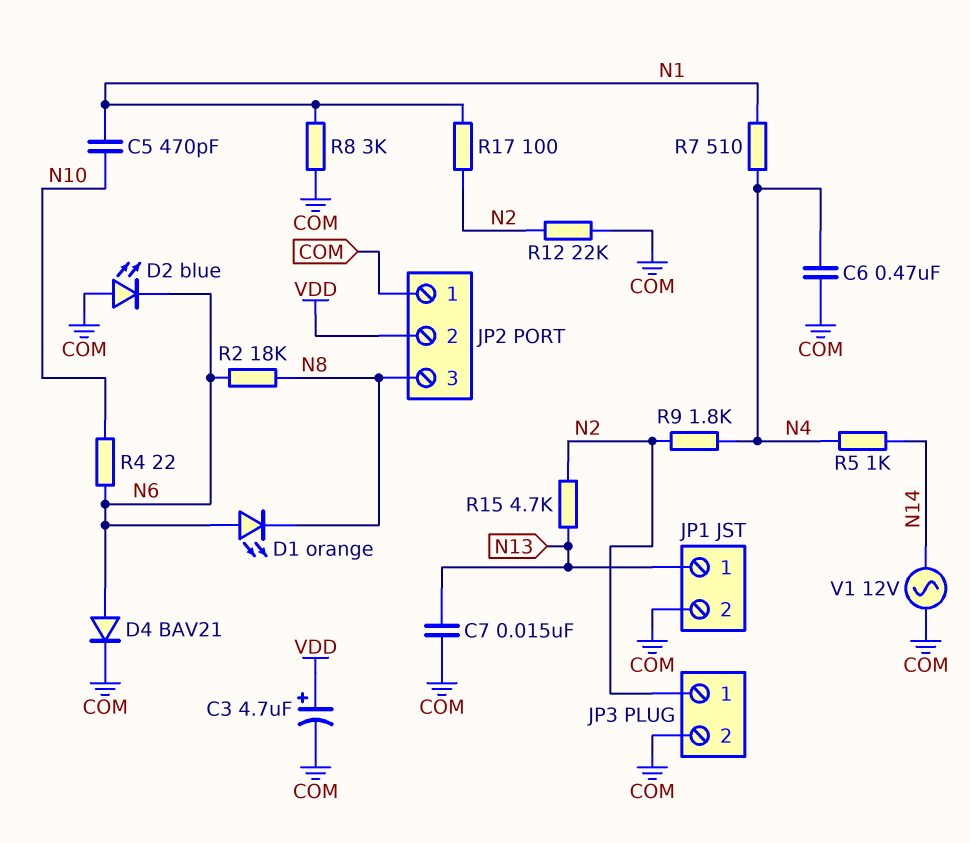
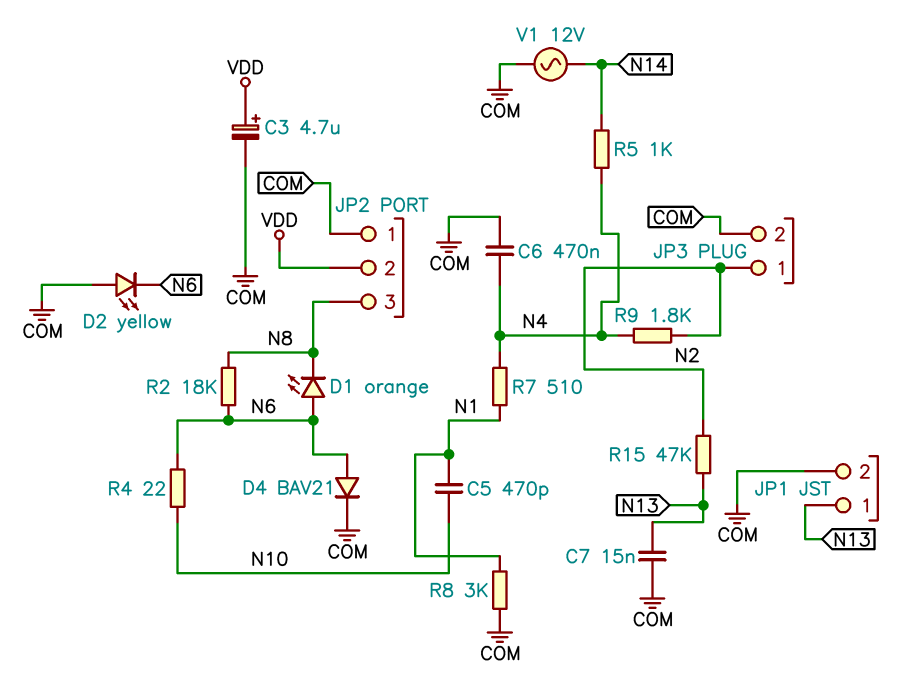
D2: LED blue (A COM, K N6) -> LED yellow (A COM, K N6)
R12: 22k (COM, N2) -> none
R15: 4.7k (N2, N13) -> 47k (N2, N13)
R17: 100 (N1, N2) -> none

